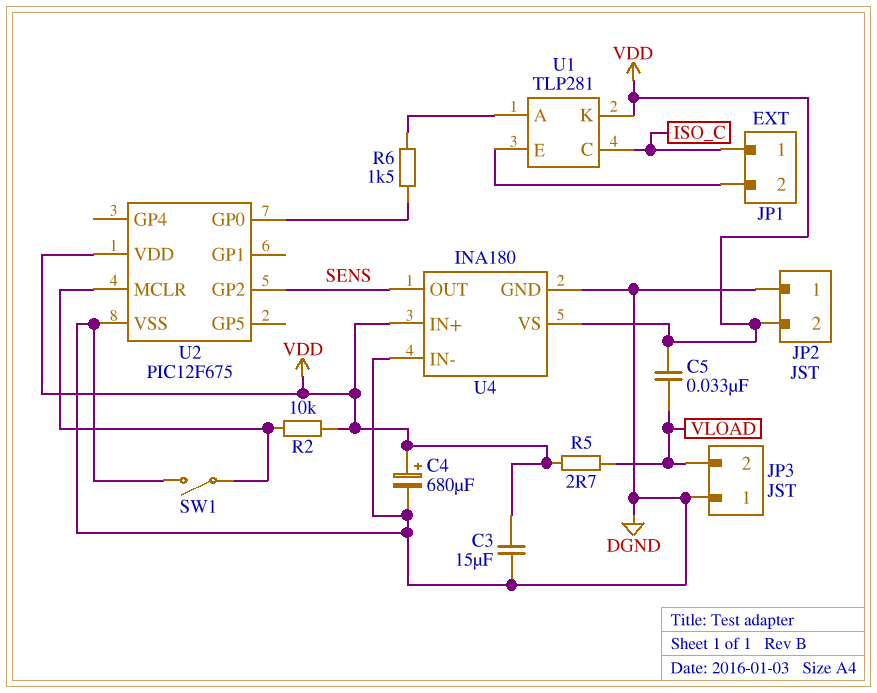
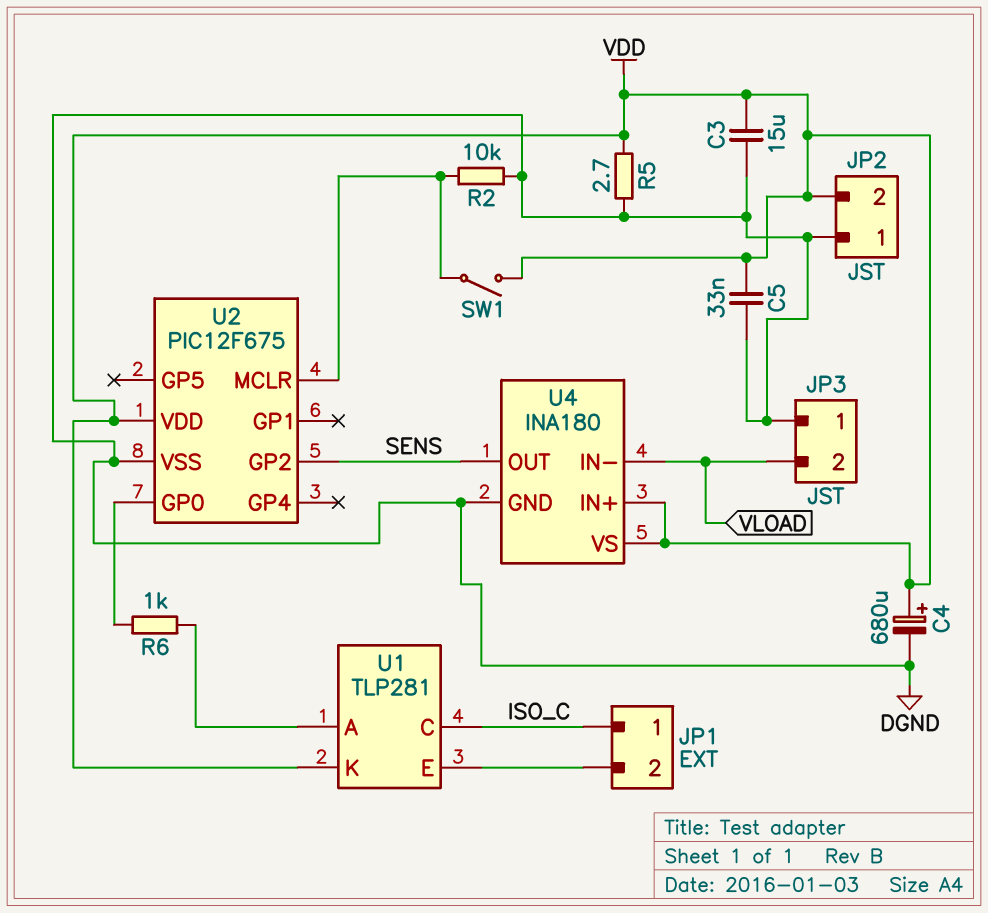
C5: 33nF (VDD, VLOAD) -> 33nF (DGND, VDD)
R2: 10k (U2/MCLR, VDD) -> 10k (DGND, U2/MCLR)
R5: 2.7 (VDD, VLOAD) -> 2.7 (DGND, VDD)
R6: 1.5k (U1/A, U2/GP0) -> 1k (U1/A, U2/GP0)
SW1: switch (DGND, U2/MCLR) -> switch (U2/MCLR, VDD)
U4 pin IN-: DGND -> VLOAD

